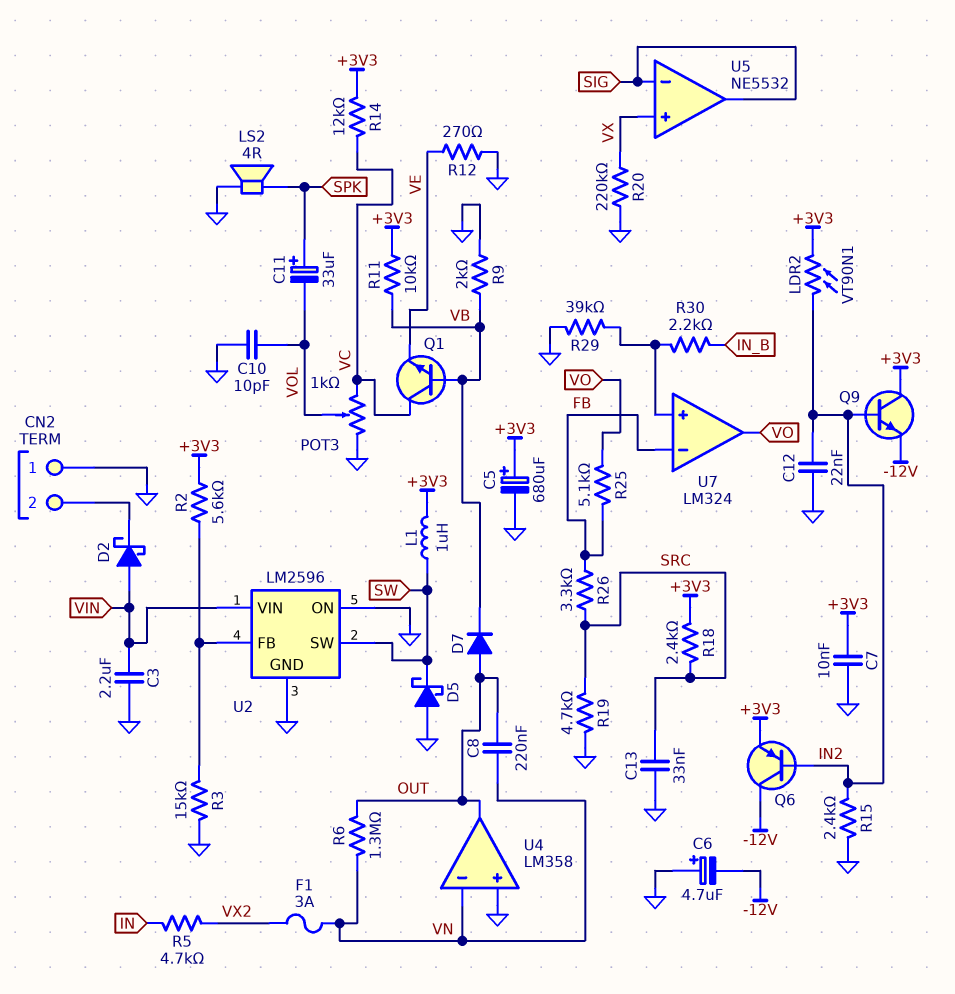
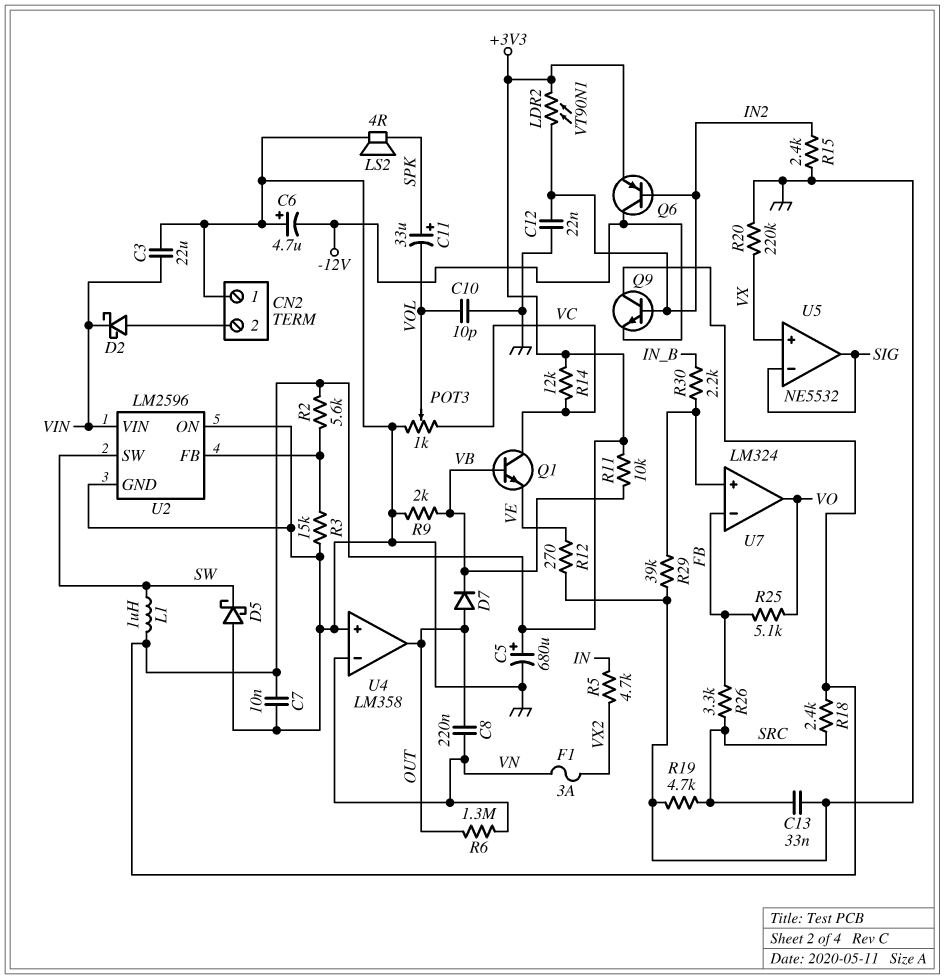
C3: 2.2uF (GND, VIN) -> 22uF (GND, VIN)
D2: schottky (A VIN, K CN2/2) -> schottky (A CN2/2, K VIN)

